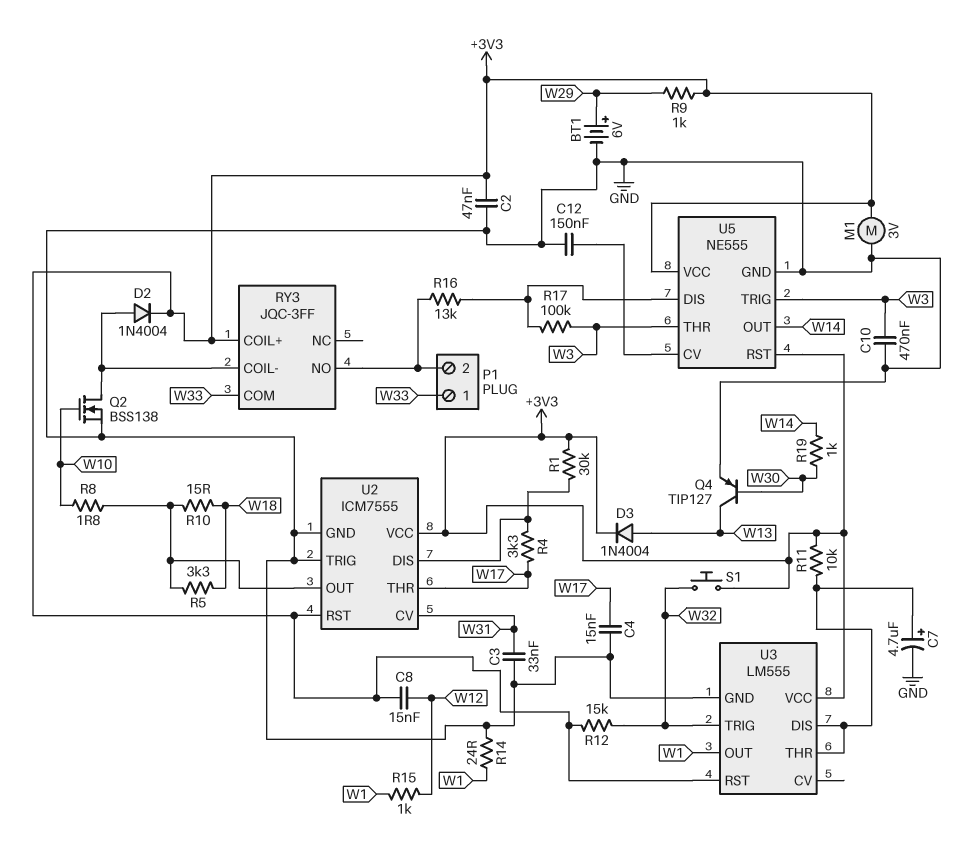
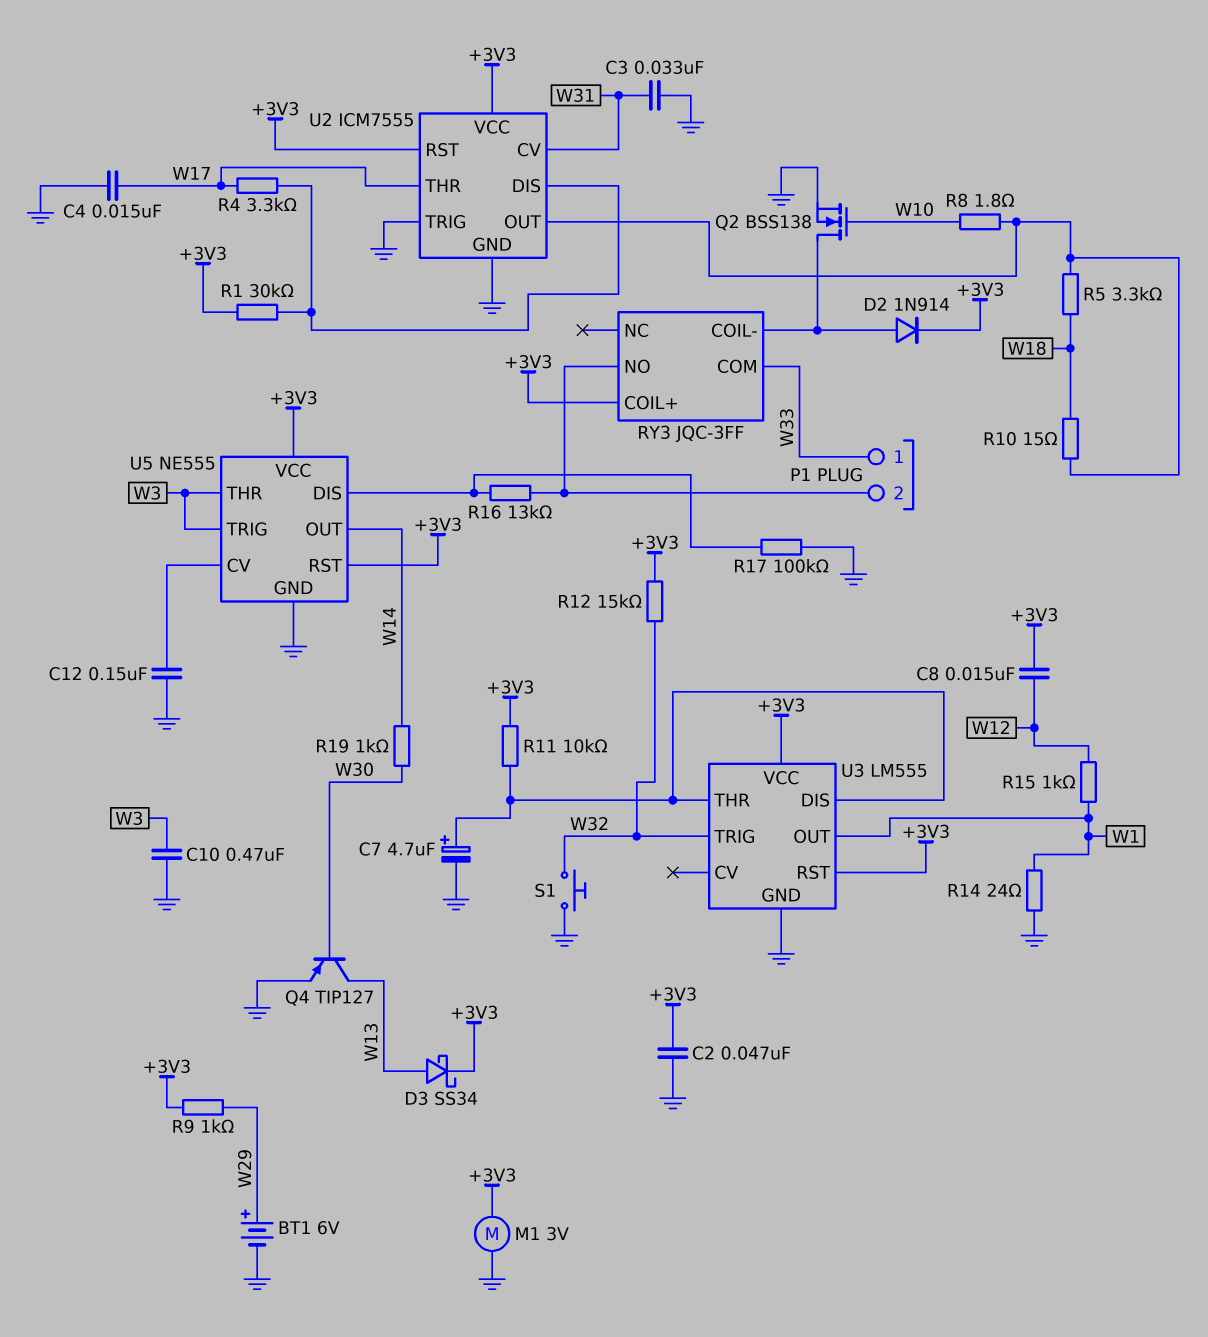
D2: diode 1N4004 (A RY3/COIL-, K +3V3) -> diode 1N914 (A RY3/COIL-, K +3V3)
D3: diode 1N4004 (A W13, K +3V3) -> schottky SS34 (A W13, K +3V3)
R17: 100k (U5/DIS, W3) -> 100k (GND, U5/DIS)
S1: button (+3V3, W32) -> button (GND, W32)

